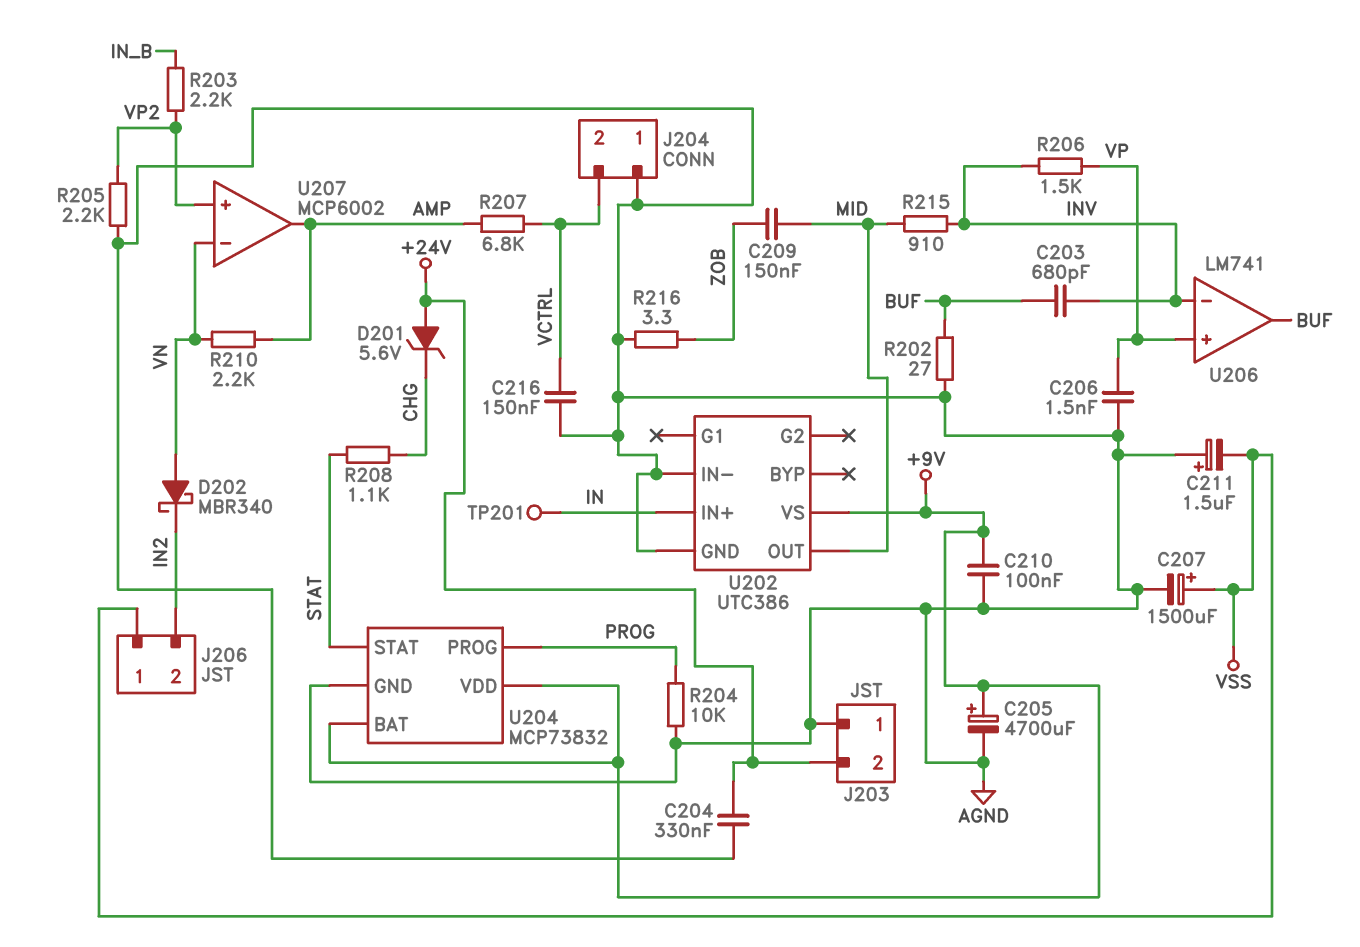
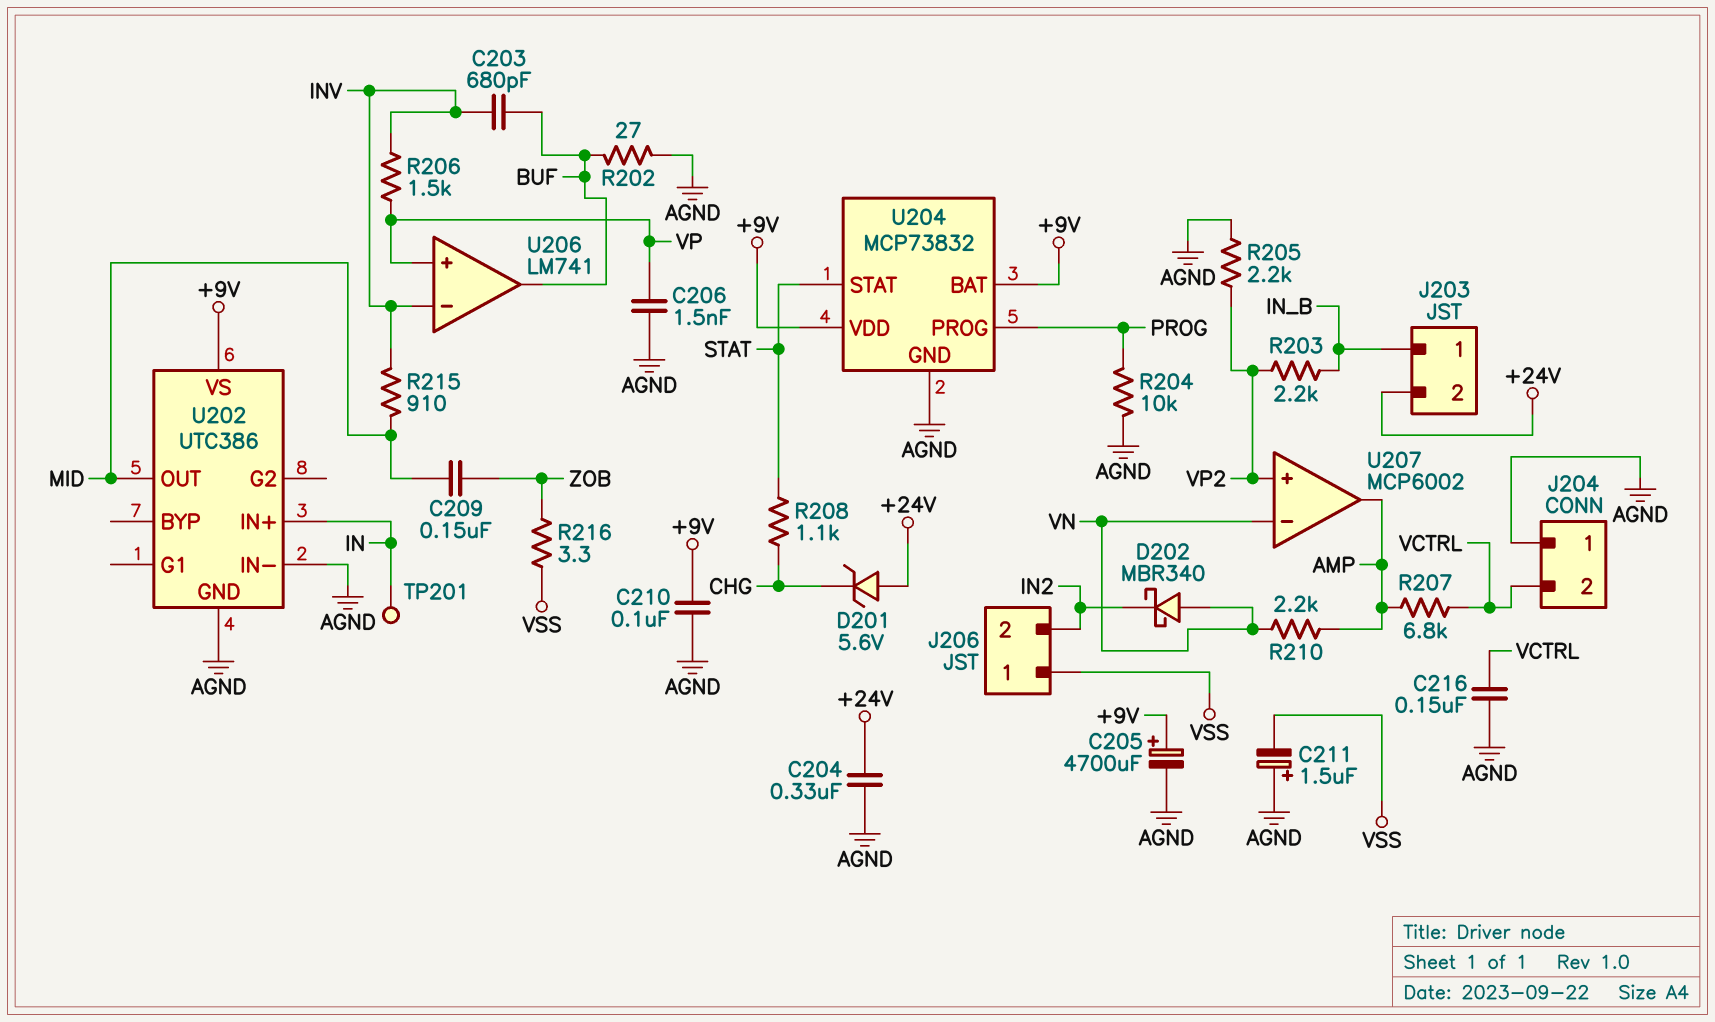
C207: 1500uF (plus VSS, minus AGND) -> none
J203 pin 1: AGND -> IN_B
R216: 3.3 (AGND, ZOB) -> 3.3 (VSS, ZOB)

